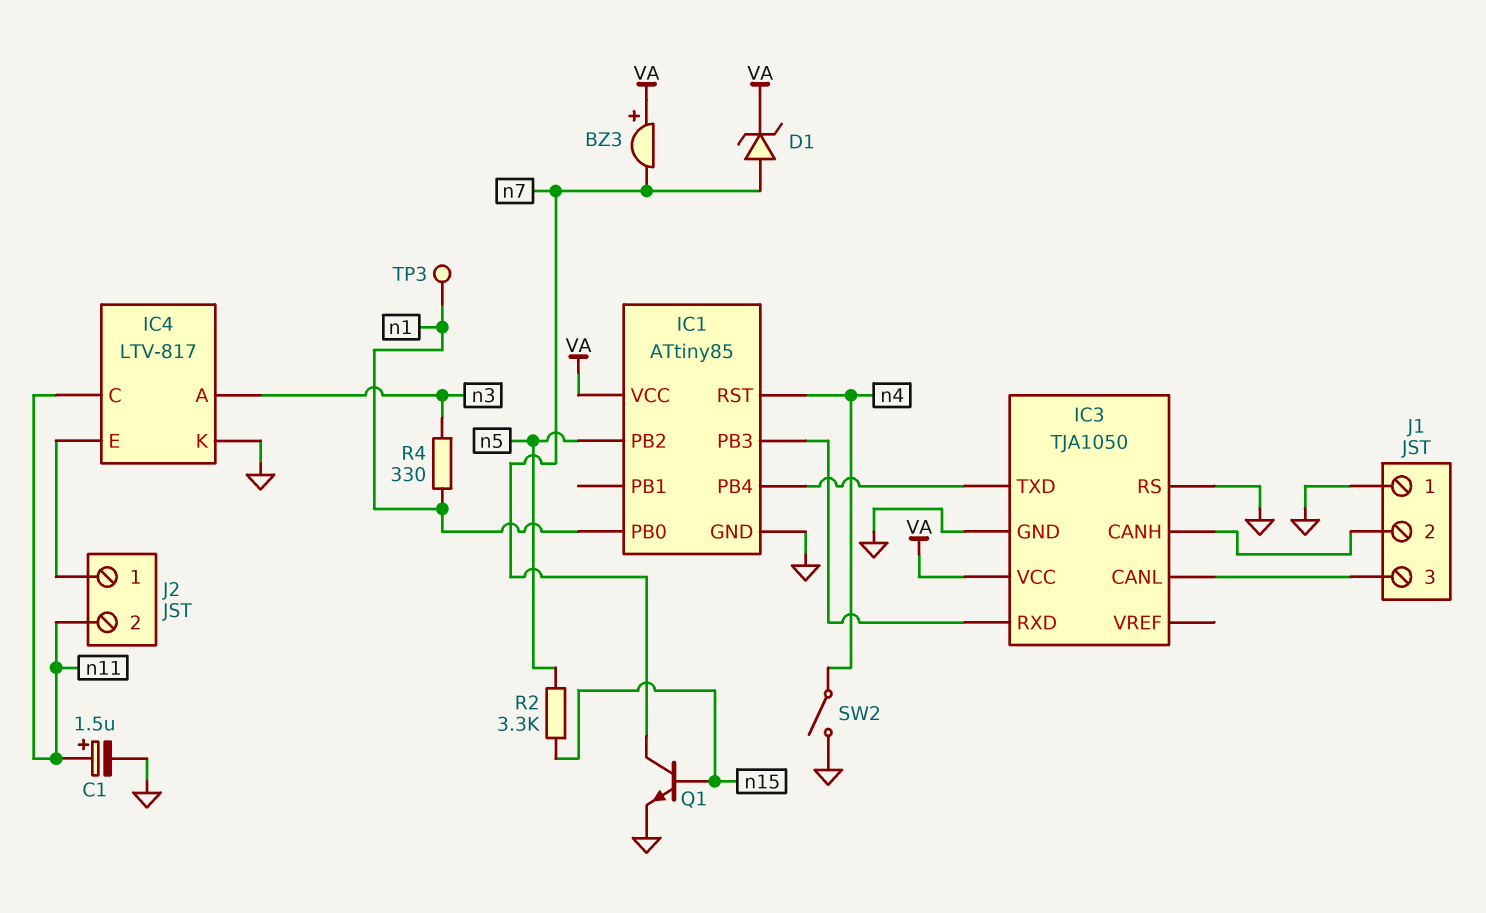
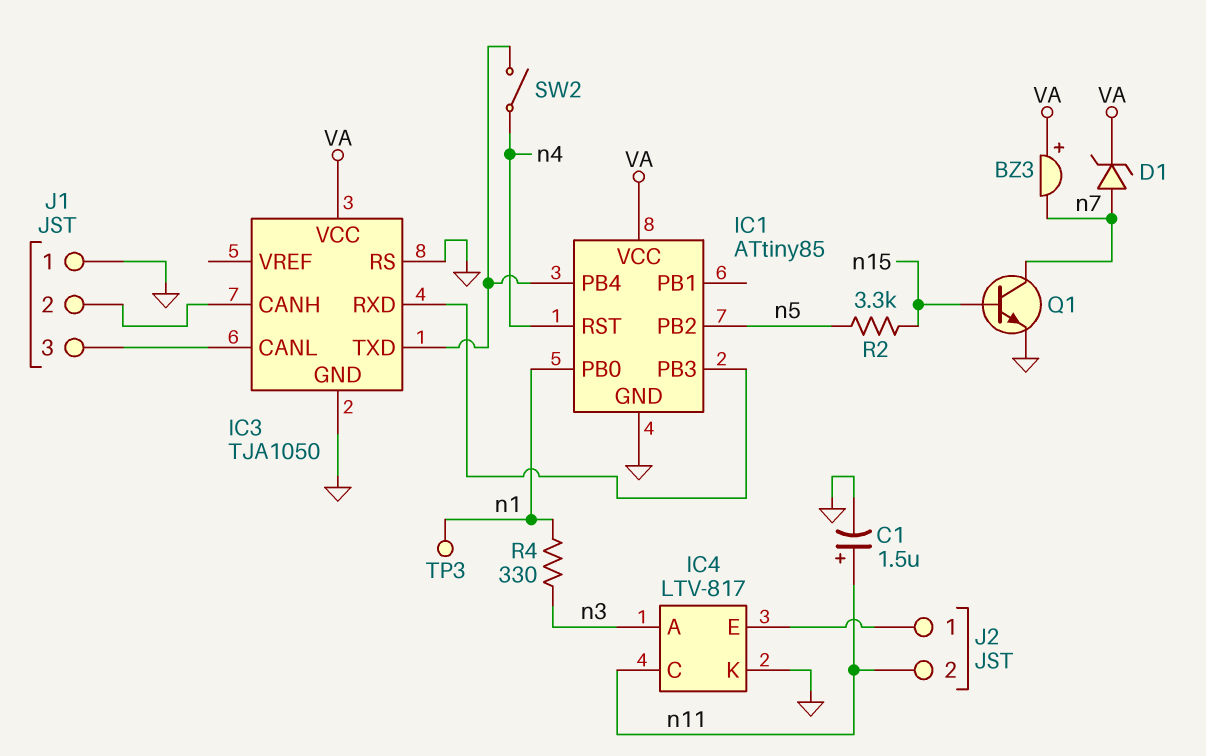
SW2: switch (GND, n4) -> switch (IC1/PB4, n4)

